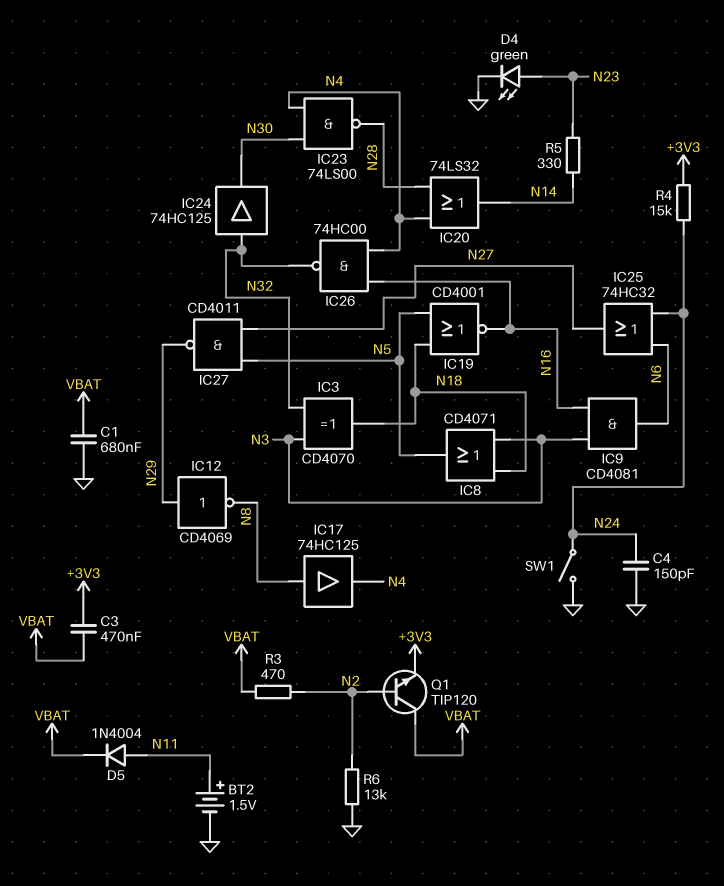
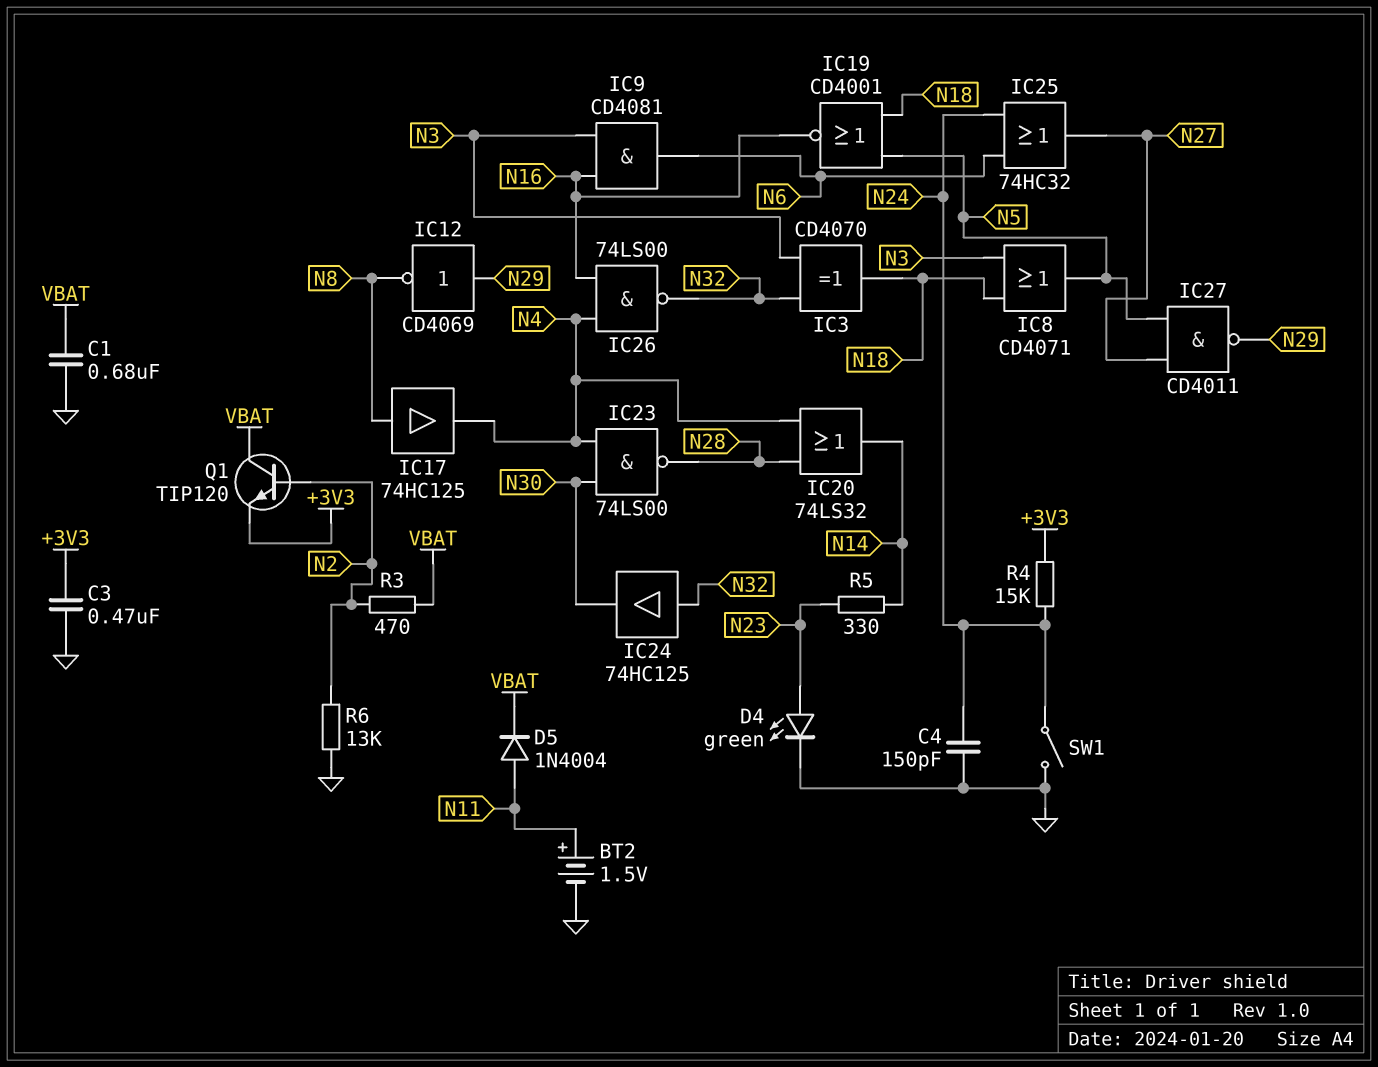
C3: 470nF (+3V3, VBAT) -> 470nF (+3V3, GND)
IC26: NAND 74HC00 (in N4, in N16, out N32) -> NAND 74LS00 (in N4, in N16, out N32)

